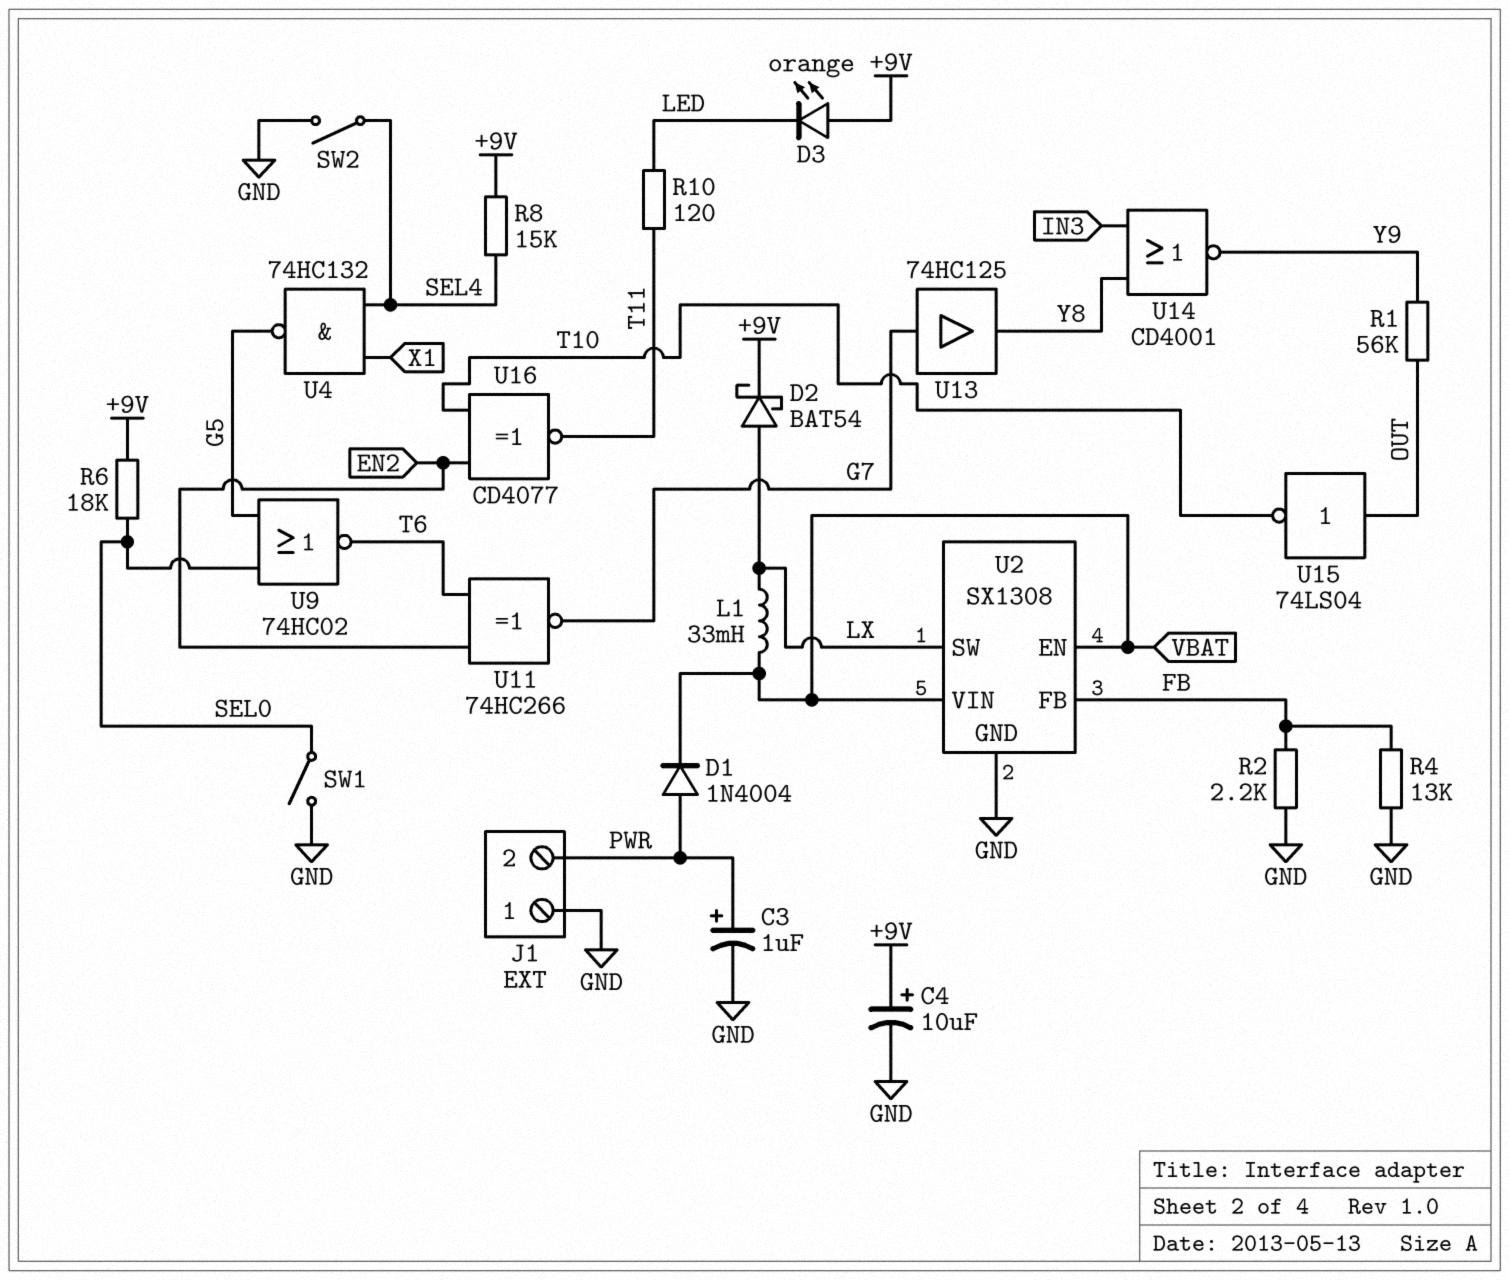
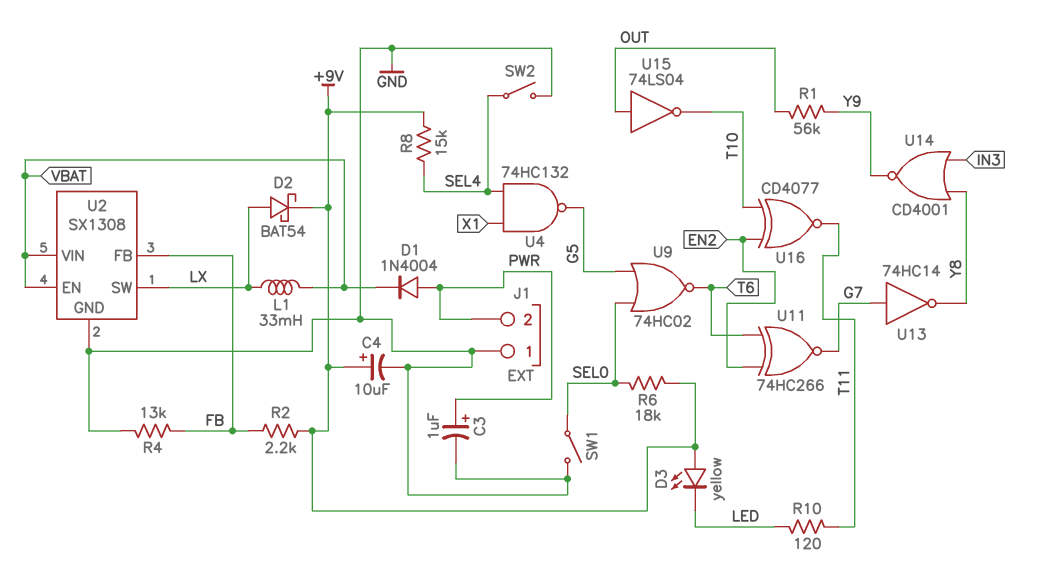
D3: LED orange (A +9V, K LED) -> LED yellow (A +9V, K LED)
R2: 2.2k (FB, GND) -> 2.2k (+9V, FB)
U13: buffer 74HC125 (in G7, out Y8) -> NOT 74HC14 (in G7, out Y8)

